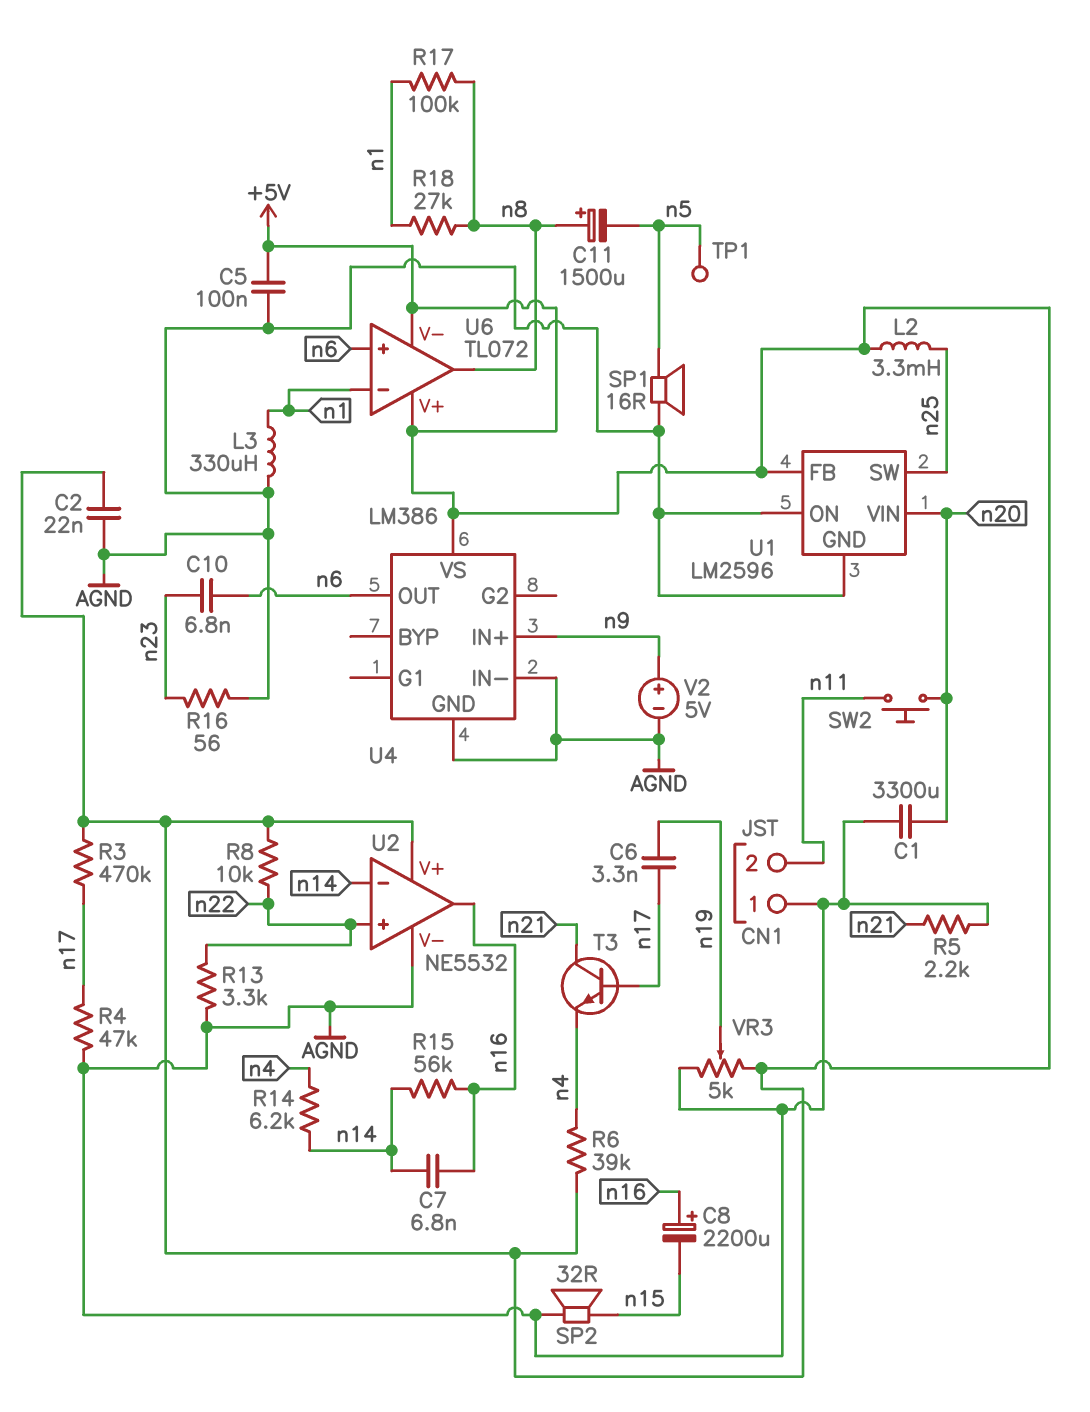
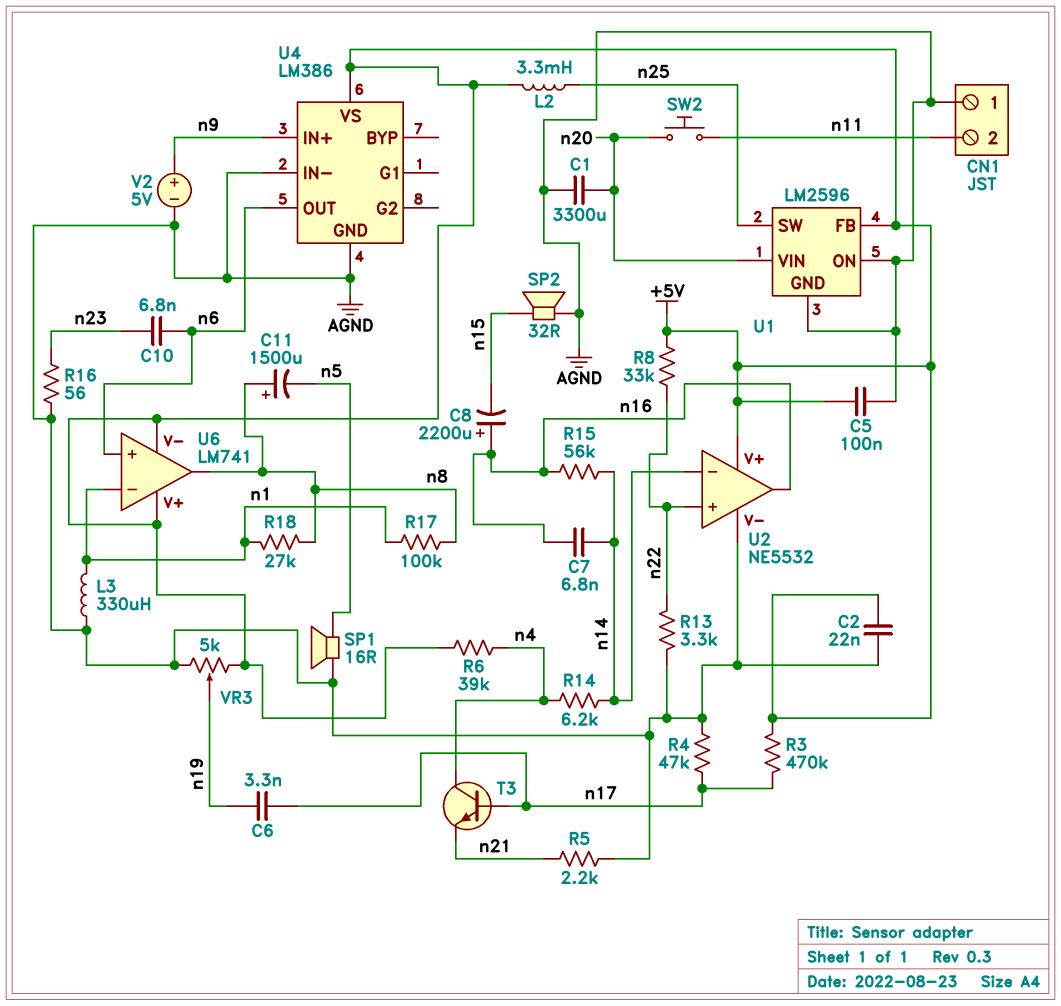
R8: 10k (+5V, n22) -> 33k (+5V, n22)
T3: NPN (B n17, C n21, E n4) -> NPN (B n17, C n4, E n21)
TP1: test point (n5) -> none
U6: TL072 -> LM741

